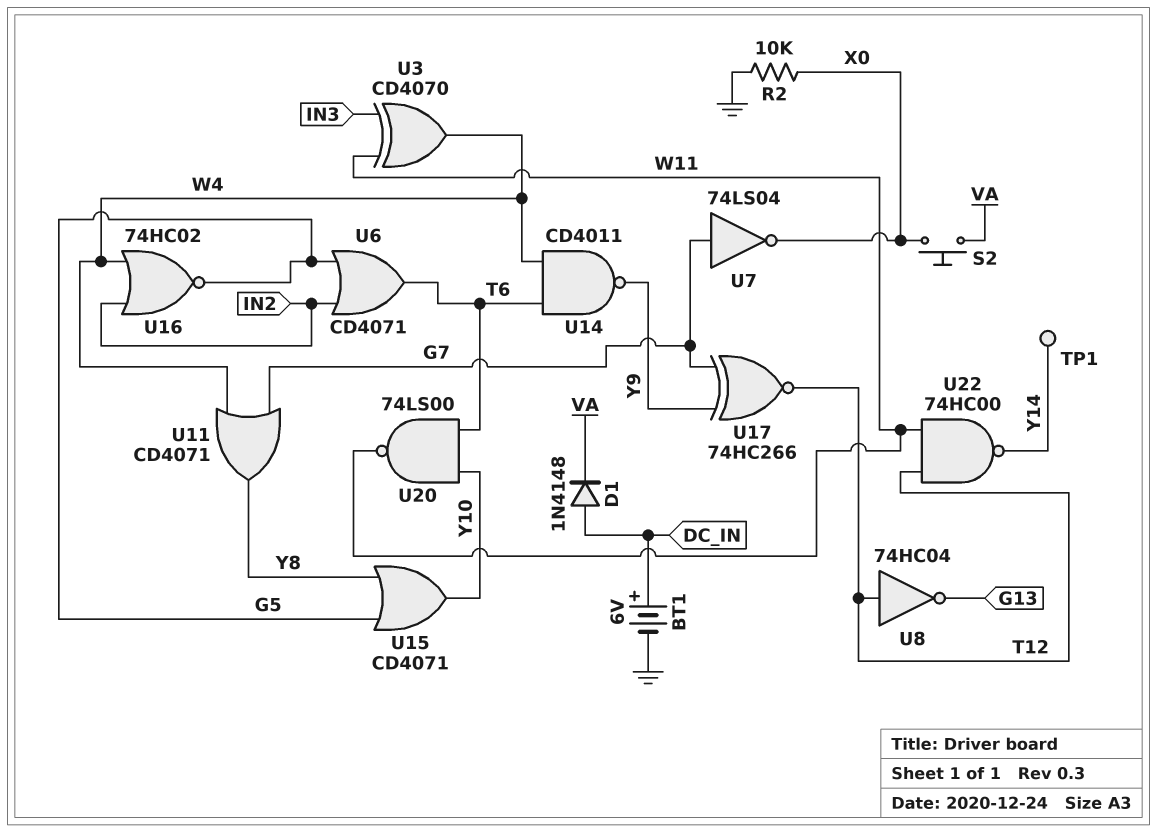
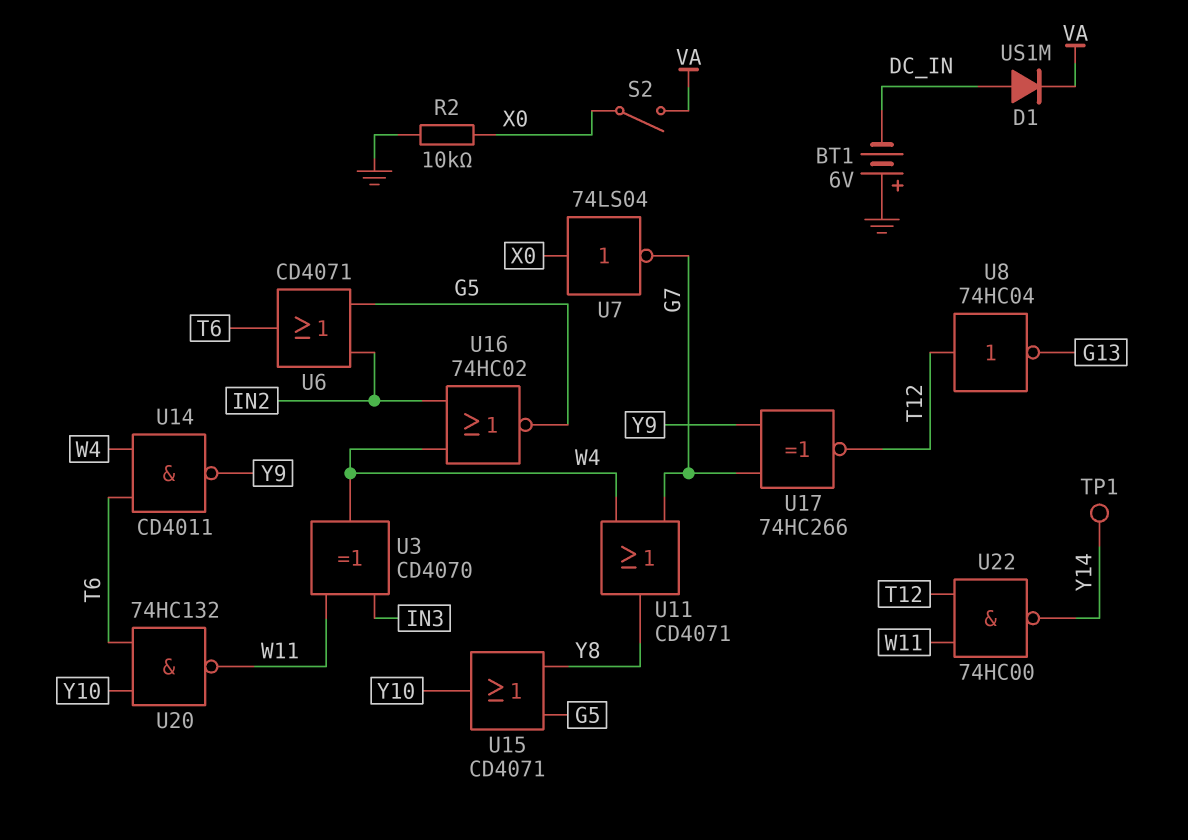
BT1: 6V (plus DC_IN, minus GND) -> 6V (plus GND, minus DC_IN)
D1: diode 1N4148 (A DC_IN, K VA) -> diode US1M (A DC_IN, K VA)
S2: button (VA, X0) -> switch (VA, X0)
U7: NOT 74LS04 (in G7, out X0) -> NOT 74LS04 (in X0, out G7)
U20: NAND 74LS00 (in T6, in Y10, out W11) -> NAND 74HC132 (in T6, in Y10, out W11)

